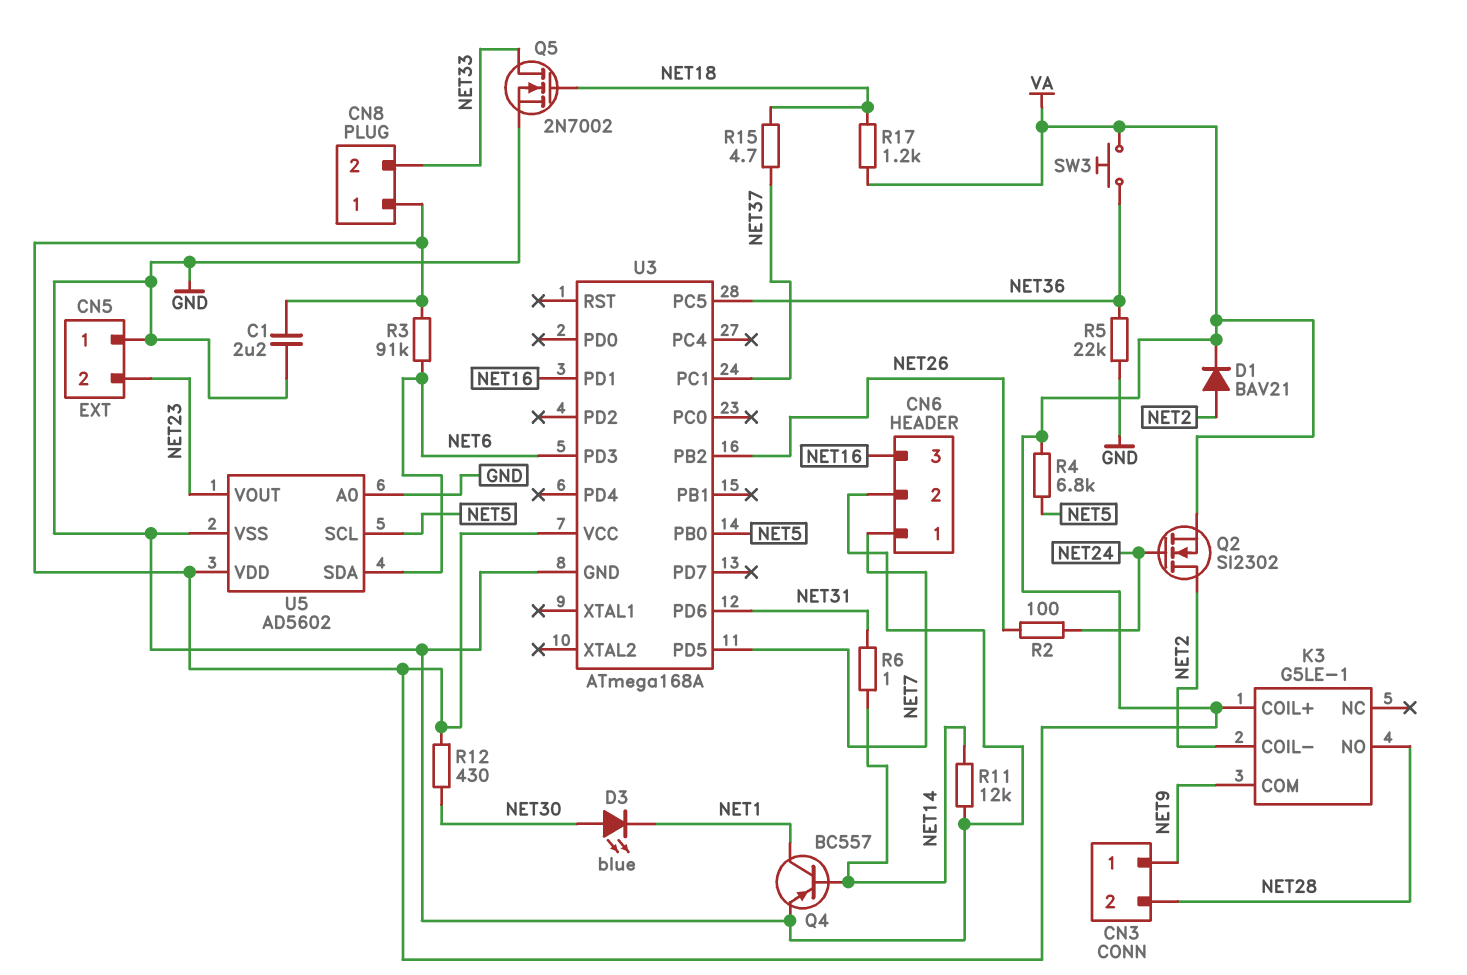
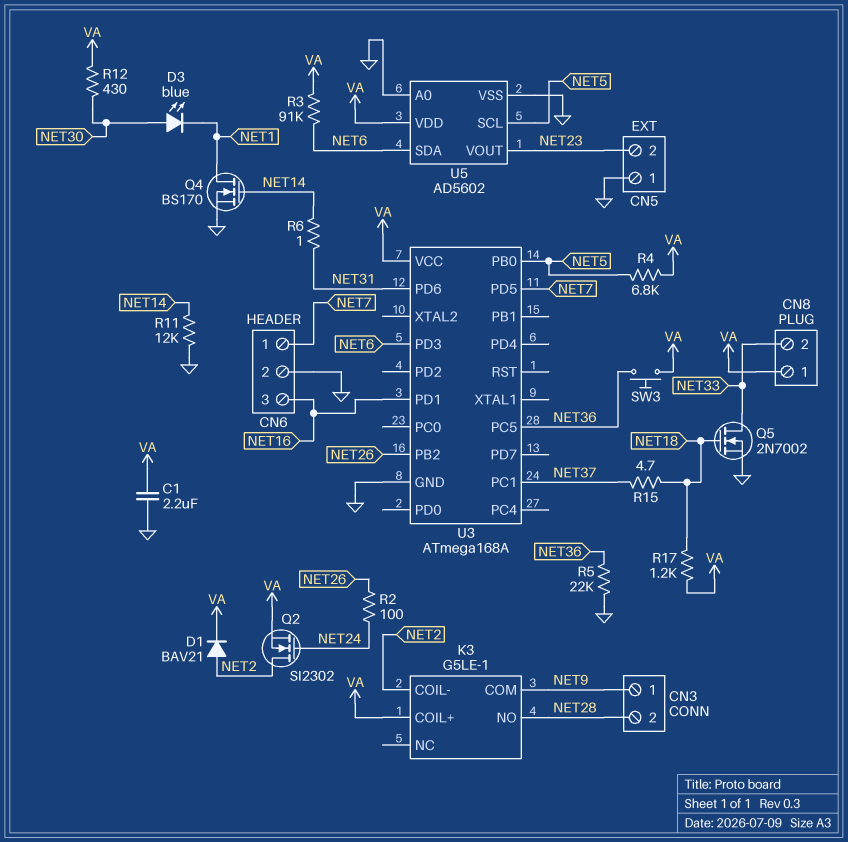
Q4: PNP BC557 (B NET14, C NET1, E GND) -> NMOS BS170 (G NET14, D NET1, S GND)

